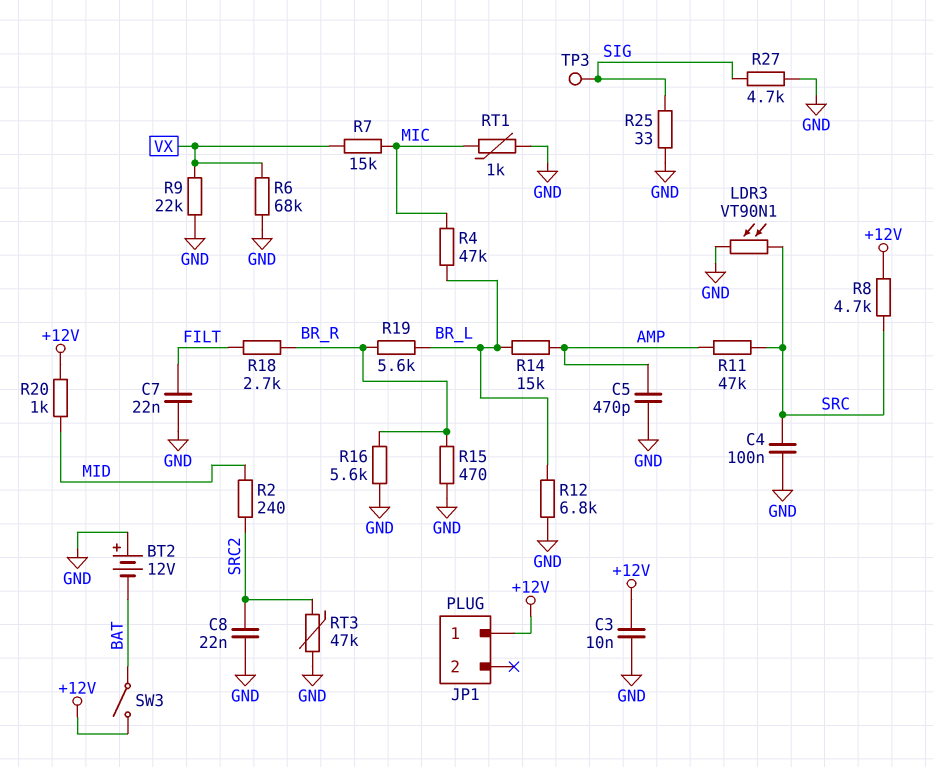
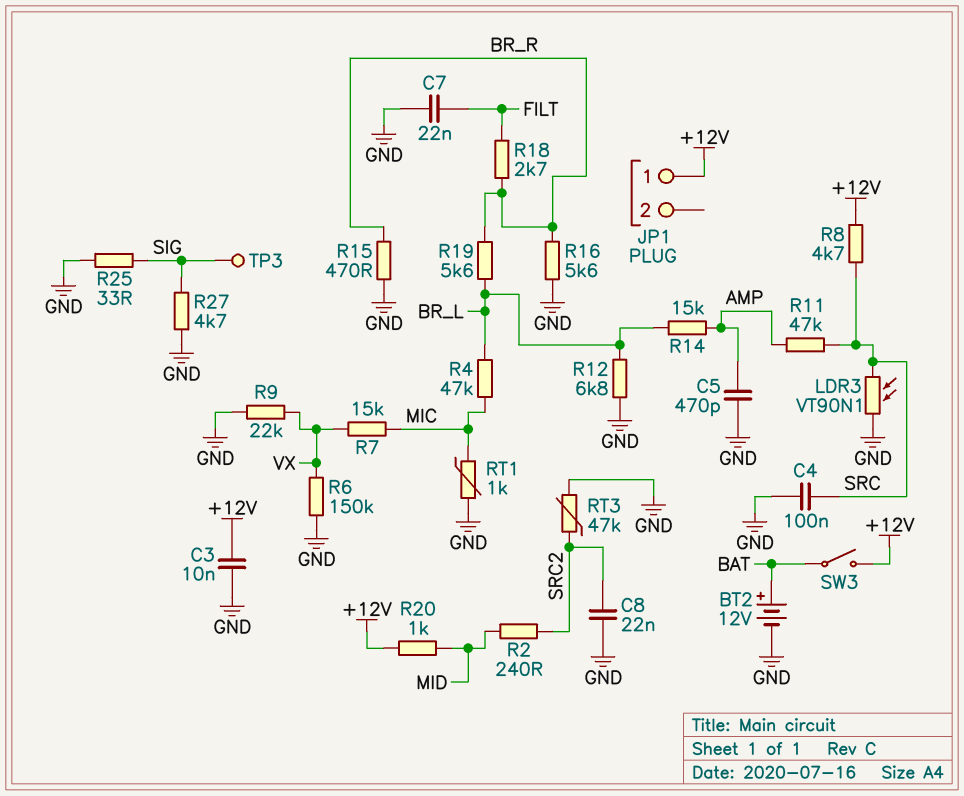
BT2: 12V (plus GND, minus BAT) -> 12V (plus BAT, minus GND)
R6: 68k (GND, VX) -> 150k (GND, VX)

